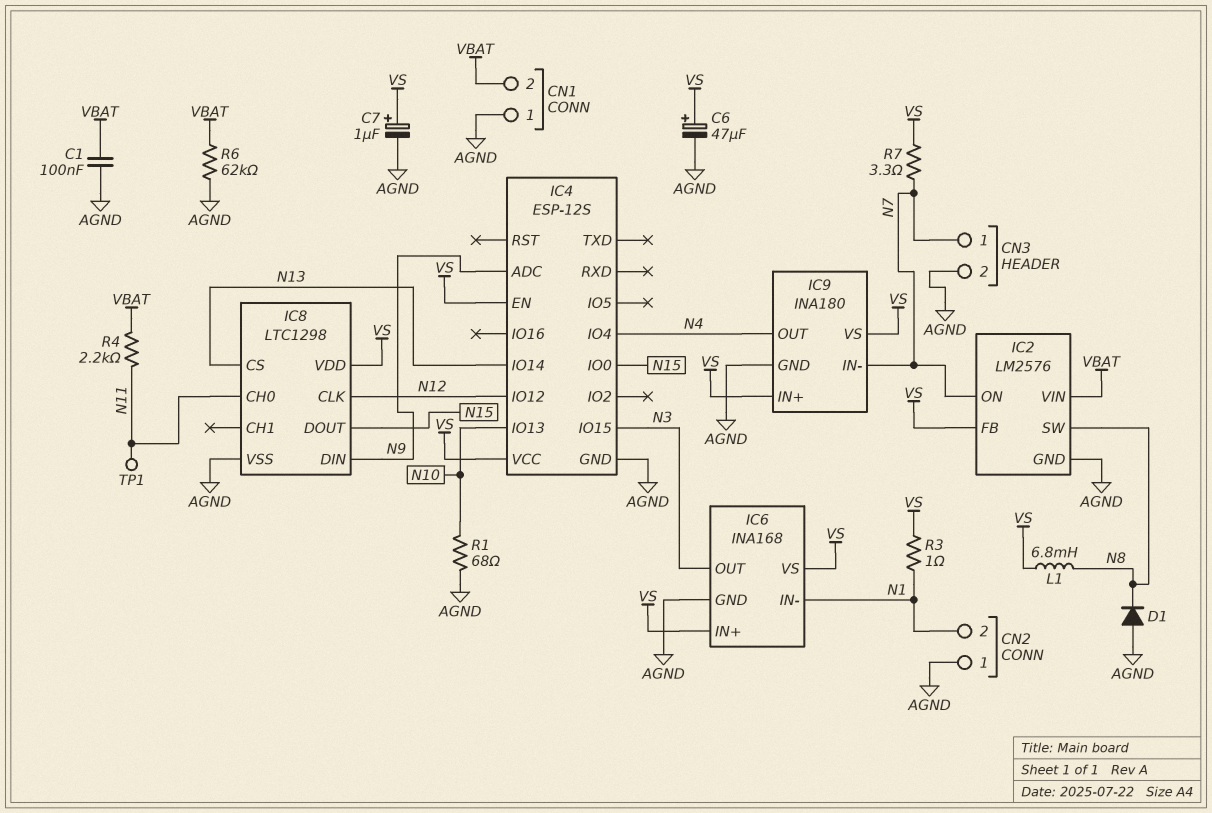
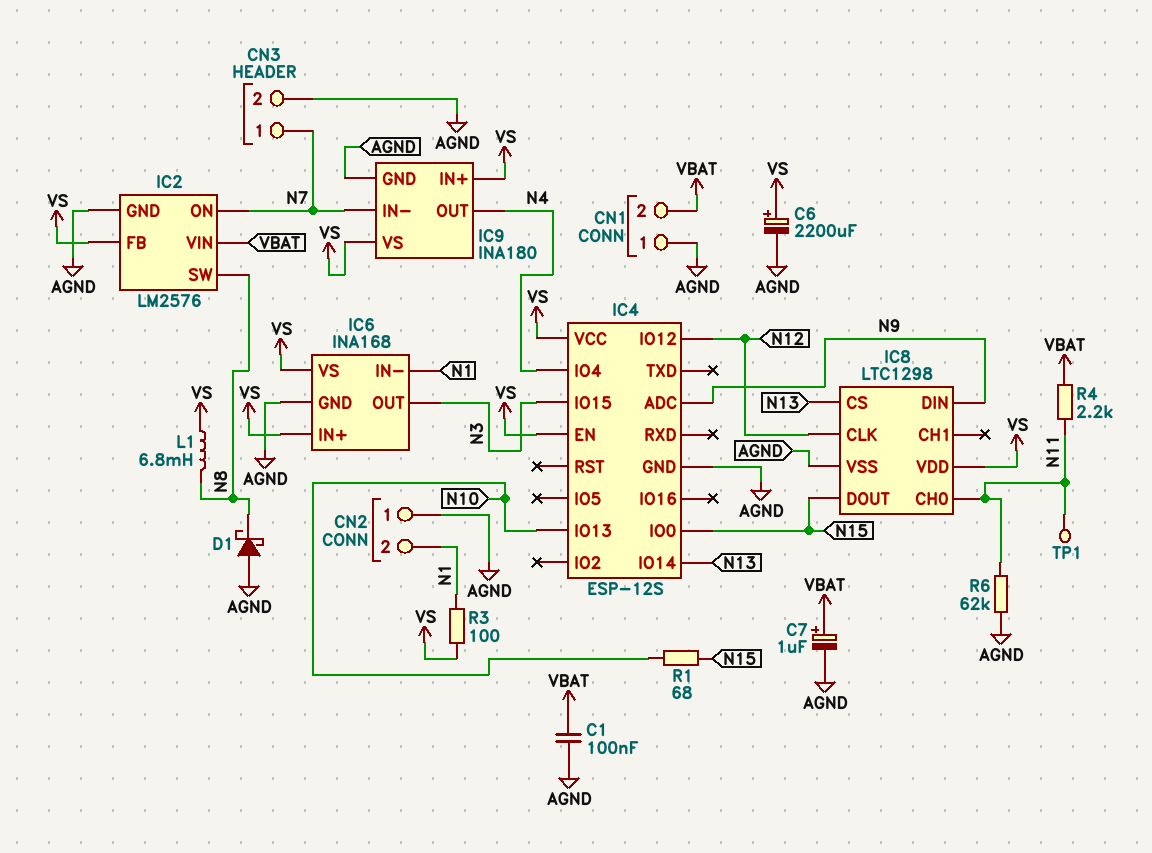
C6: 47uF (plus VS, minus AGND) -> 2200uF (plus VS, minus AGND)
C7: 1uF (plus VS, minus AGND) -> 1uF (plus VBAT, minus AGND)
D1: diode (A AGND, K N8) -> schottky (A AGND, K N8)
R1: 68 (AGND, N10) -> 68 (N10, N15)
R3: 1 (N1, VS) -> 100 (N1, VS)
R6: 62k (AGND, VBAT) -> 62k (AGND, N11)
R7: 3.3 (N7, VS) -> none

